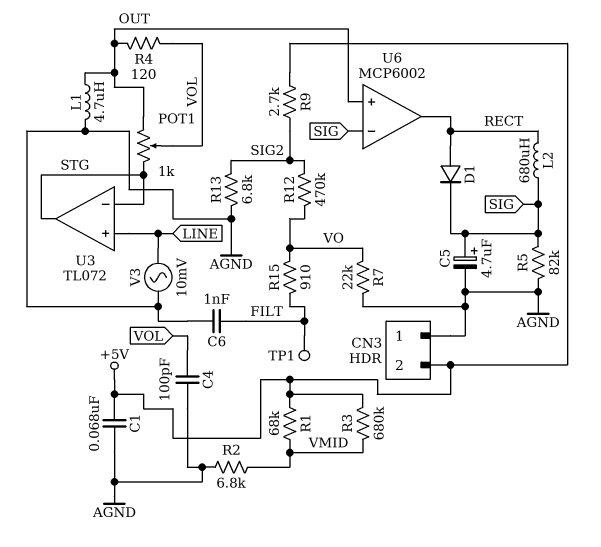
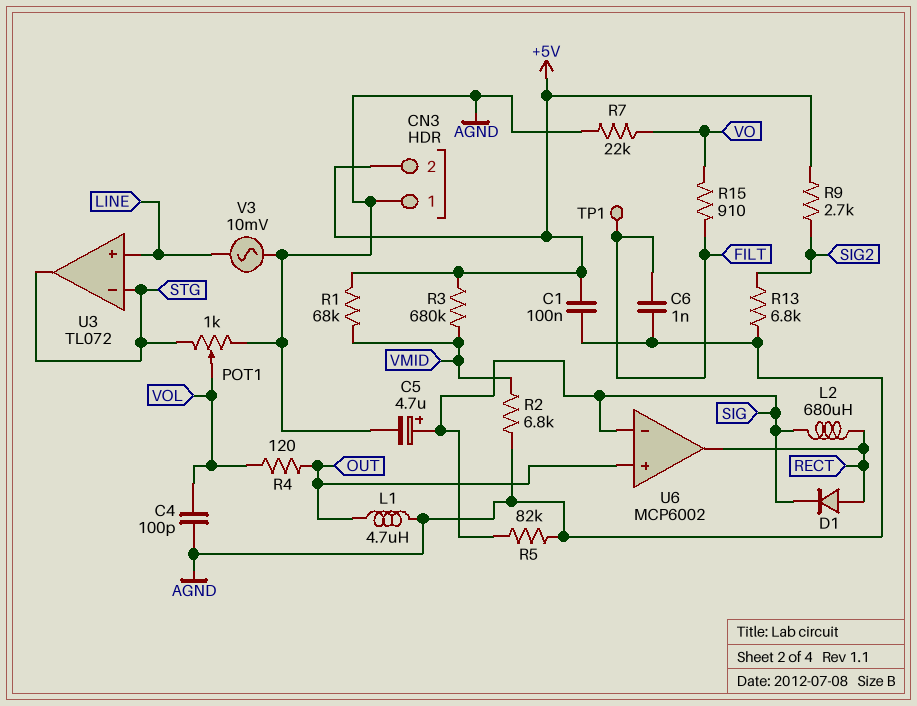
C1: 68nF (+5V, AGND) -> 100nF (+5V, AGND)
POT1: 1k (OUT, STG, wiper VOL) -> 1k (AGND, STG, wiper VOL)
R12: 470k (SIG2, VO) -> none

